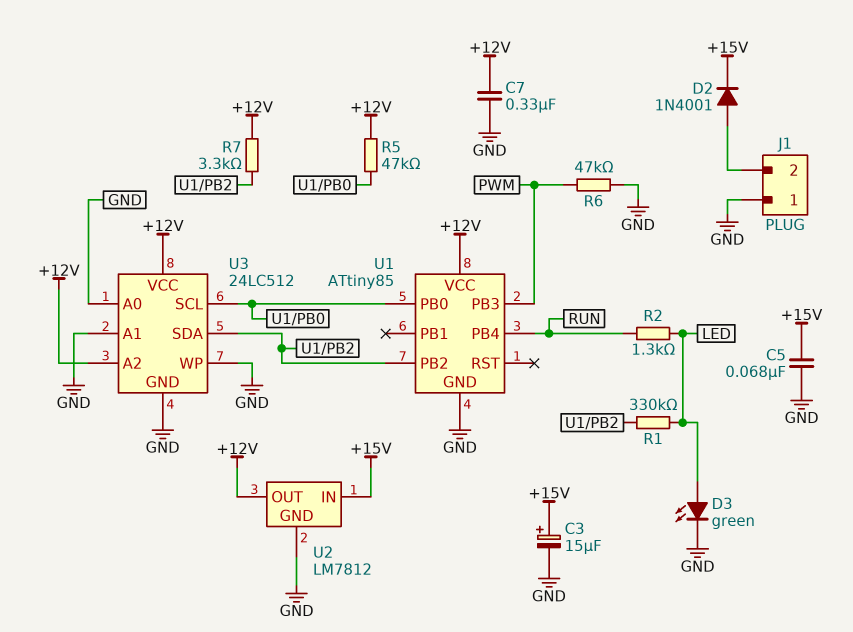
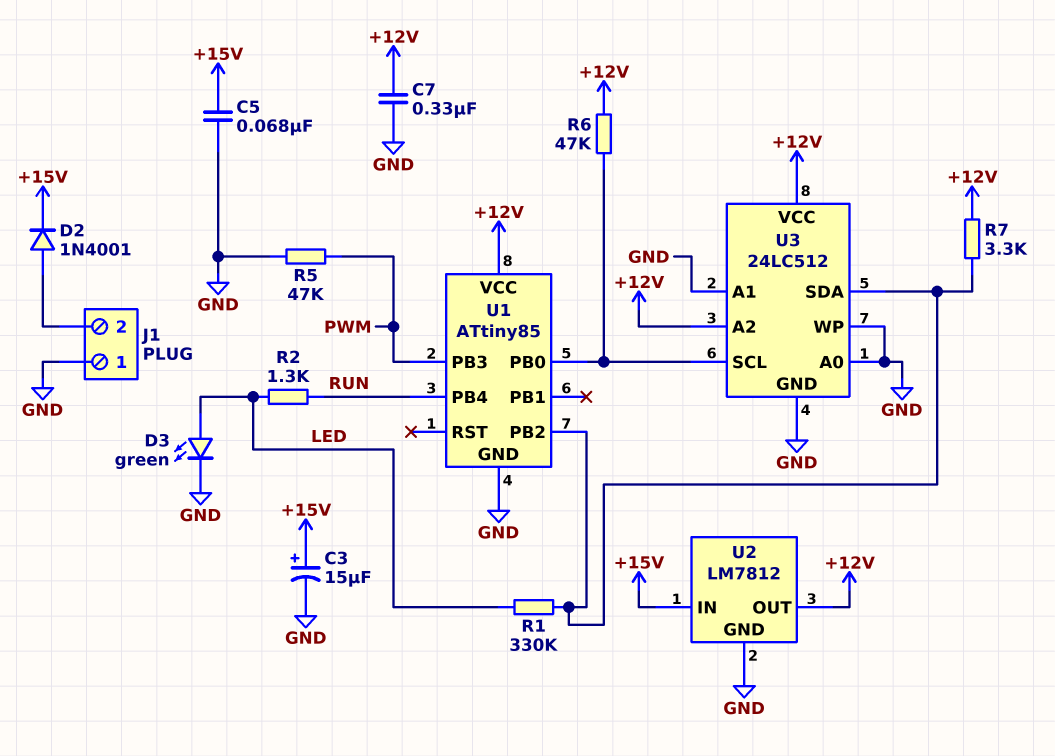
R5: 47k (+12V, U1/PB0) -> 47k (GND, PWM)
R6: 47k (GND, PWM) -> 47k (+12V, U1/PB0)

